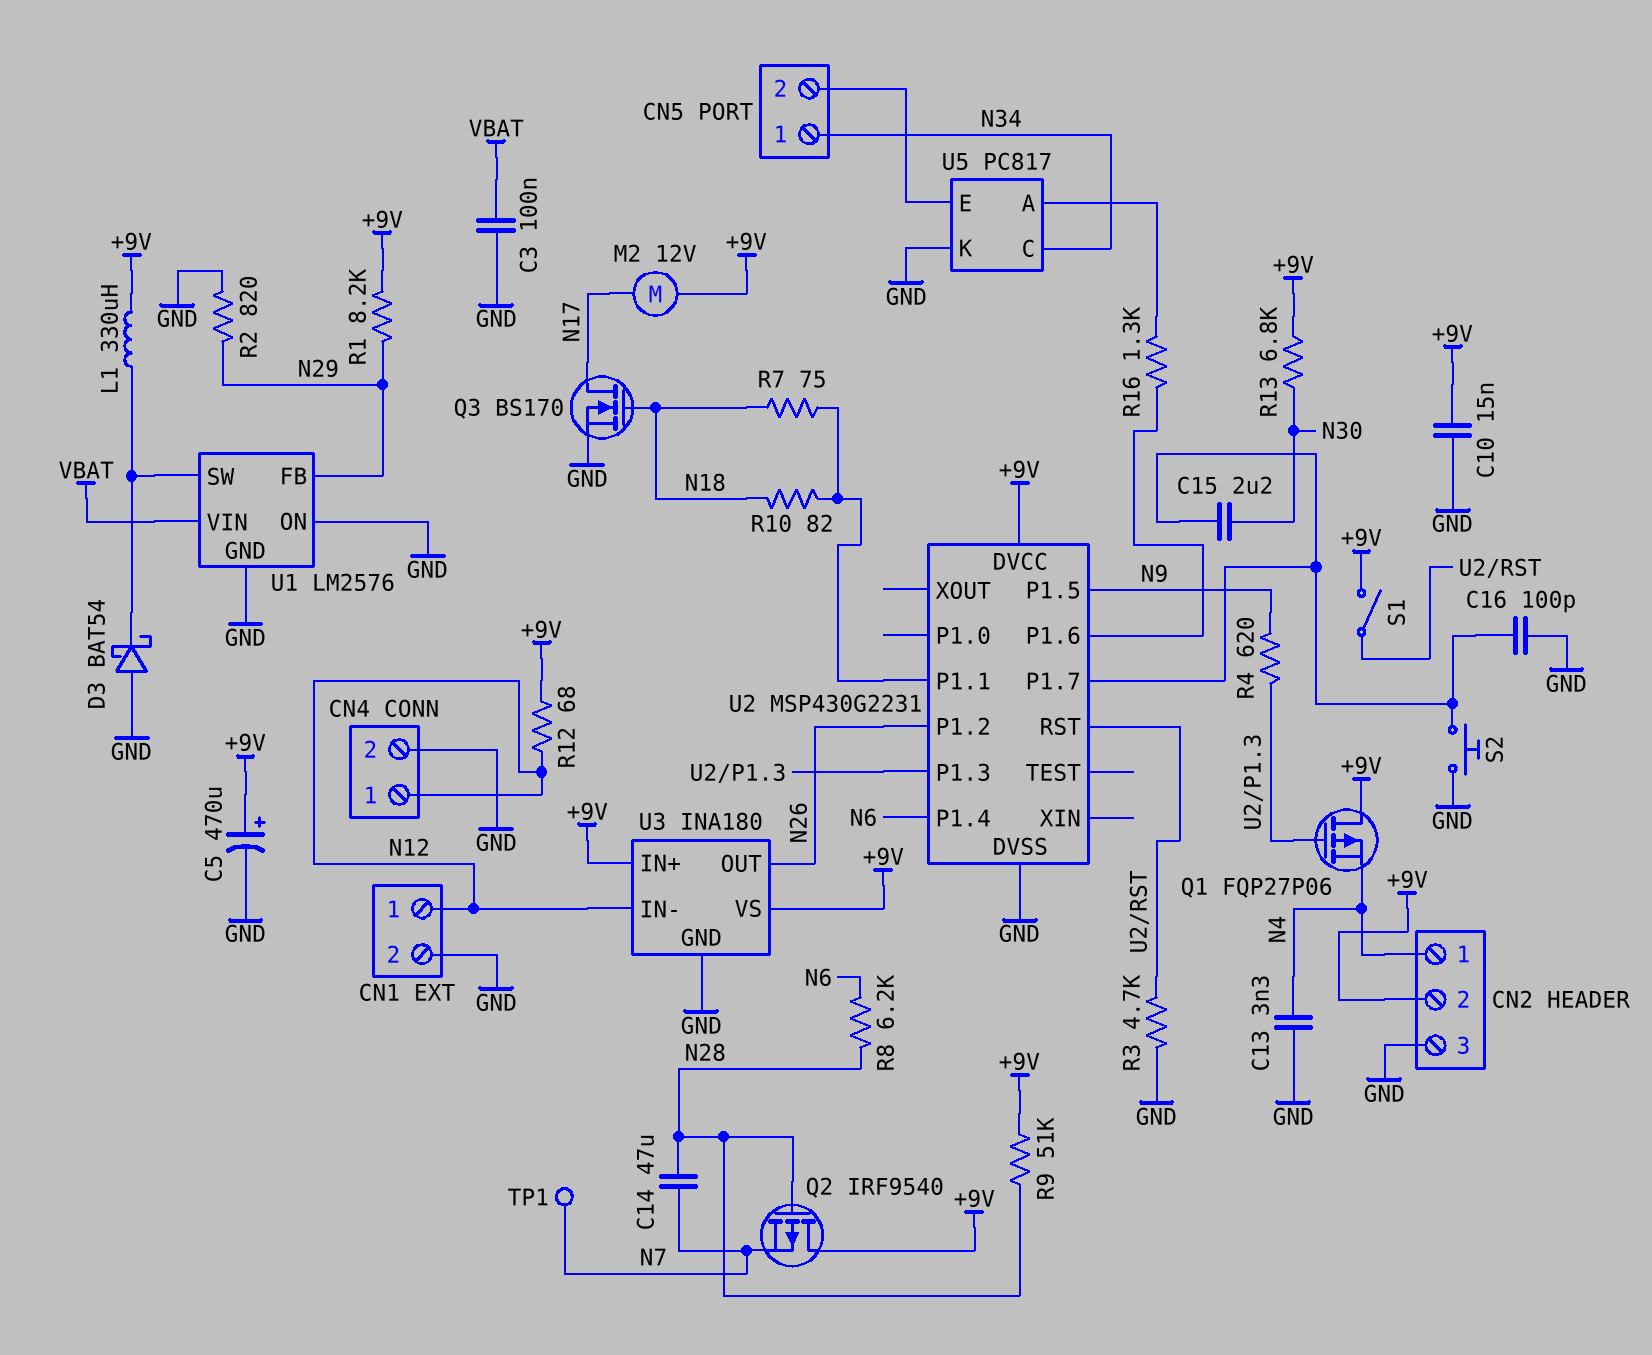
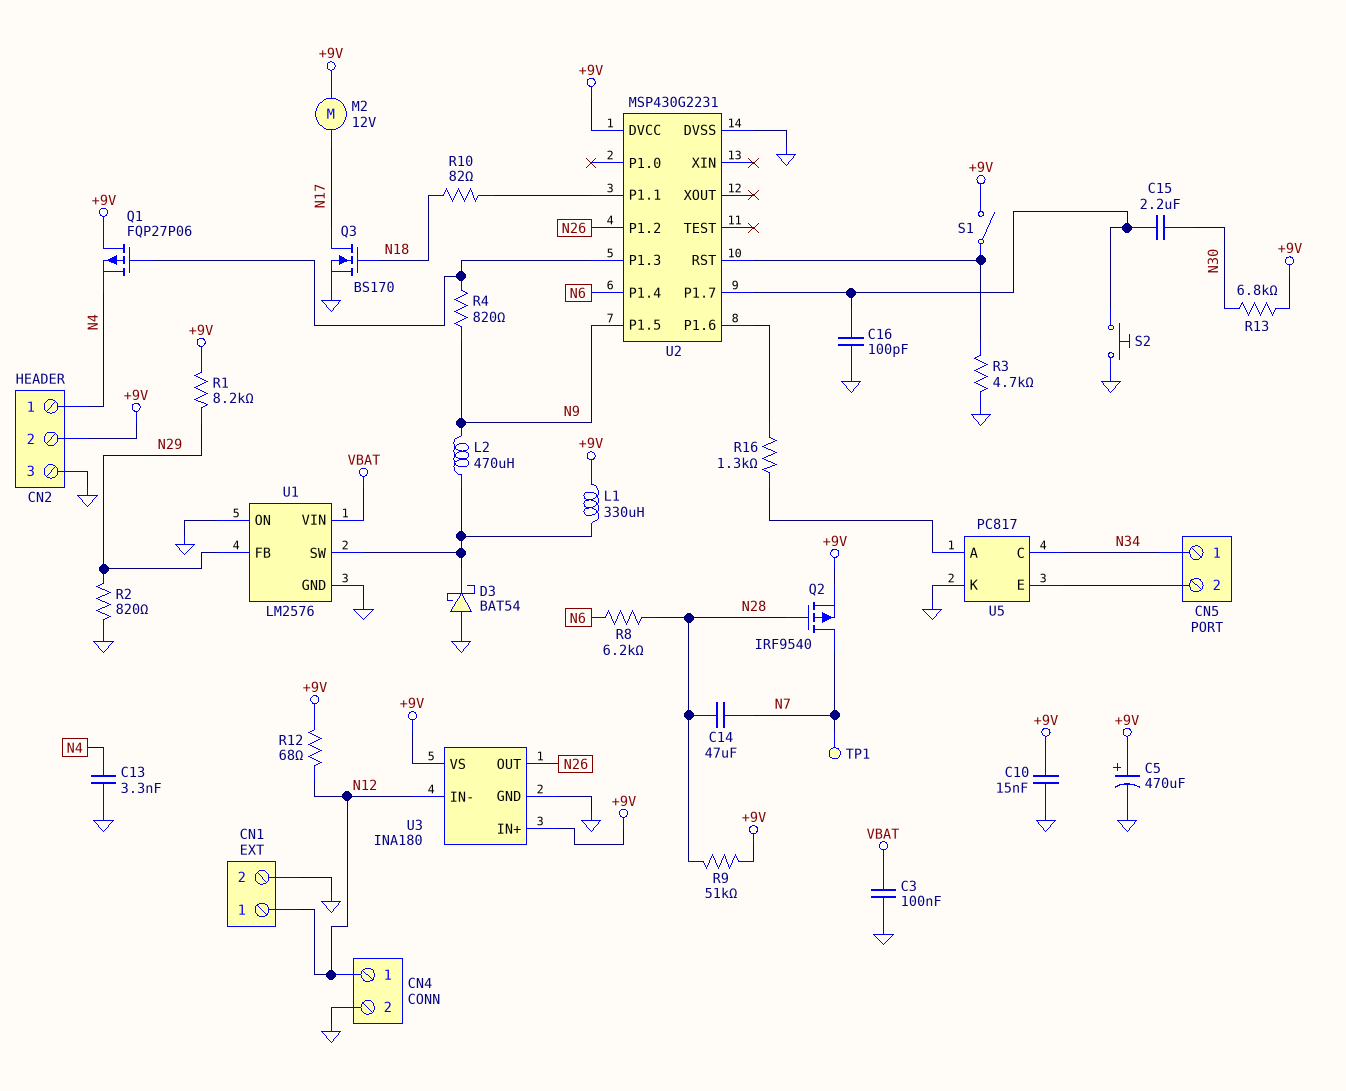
L2: none -> 470uH (N9, U1/SW)
Q2: PMOS IRF9540 (G N28, D +9V, S N7) -> PMOS IRF9540 (G N28, D N7, S +9V)
R4: 620 (N9, U2/P1.3) -> 820 (N9, U2/P1.3)
R7: 75 (N18, U2/P1.1) -> none

